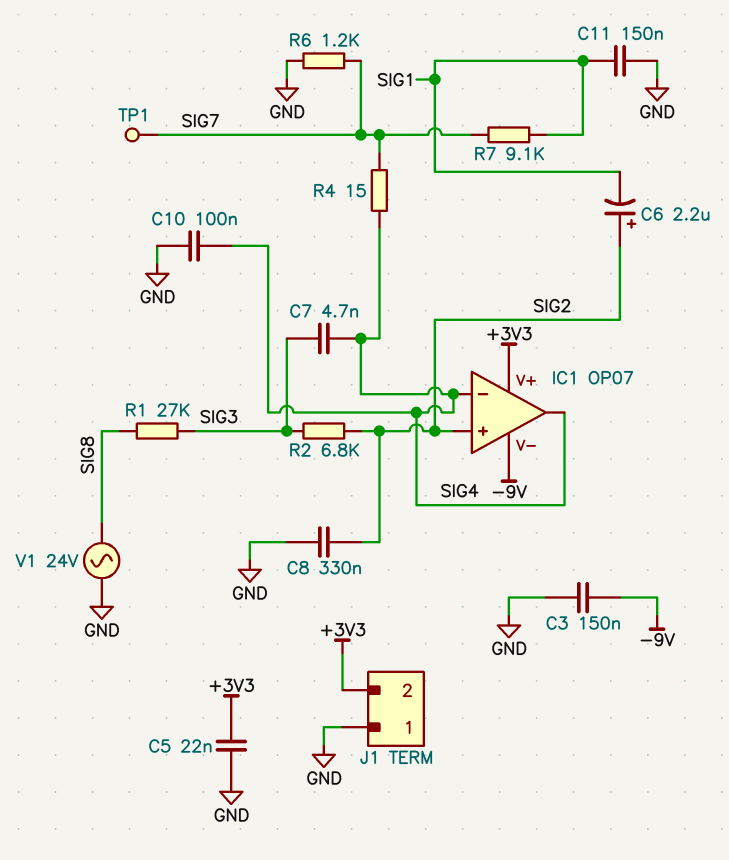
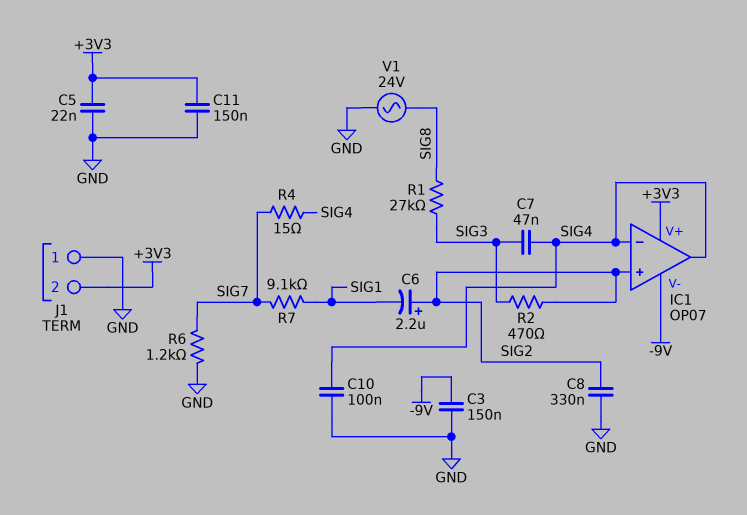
C7: 4.7nF (SIG3, SIG4) -> 47nF (SIG3, SIG4)
C11: 150nF (GND, SIG1) -> 150nF (+3V3, GND)
R2: 6.8k (SIG2, SIG3) -> 470 (SIG2, SIG3)
TP1: test point (SIG7) -> none

